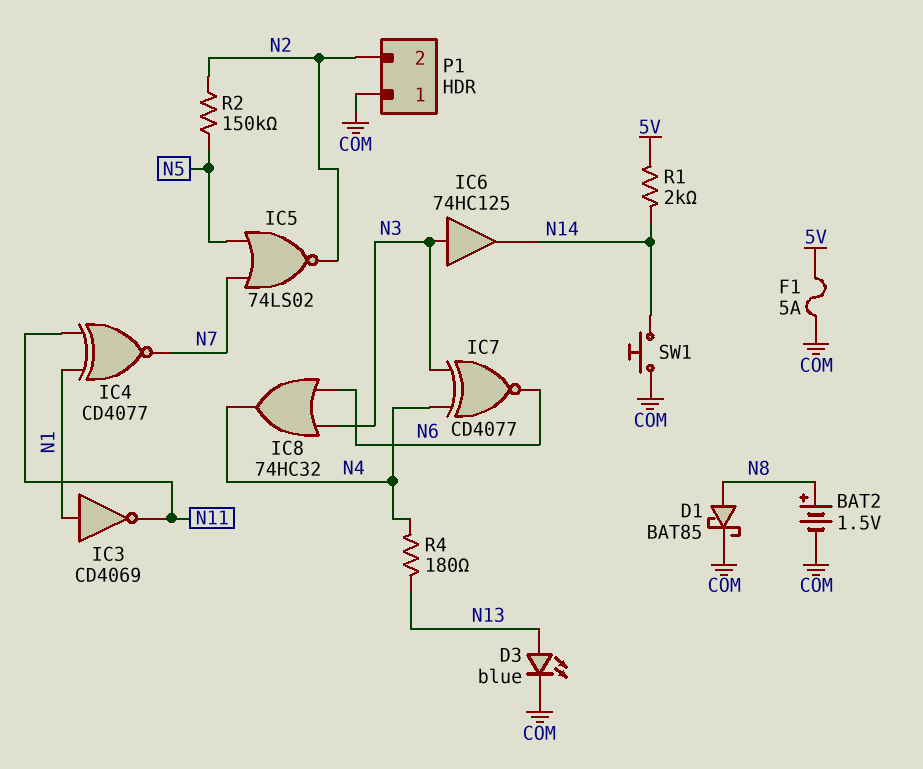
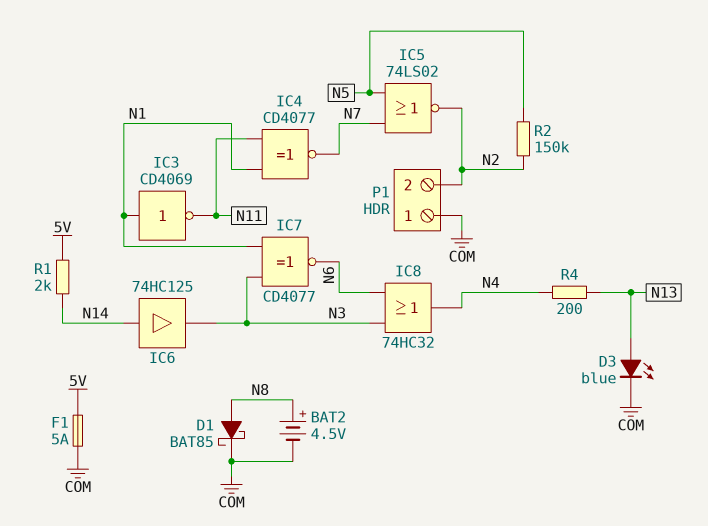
BAT2: 1.5V (plus N8, minus COM) -> 4.5V (plus N8, minus COM)
IC6: buffer 74HC125 (in N3, out N14) -> buffer 74HC125 (in N14, out N3)
IC7: XNOR CD4077 (in N3, in N4, out N6) -> XNOR CD4077 (in N1, in N3, out N6)
R4: 180 (N4, N13) -> 200 (N4, N13)
SW1: button (COM, N14) -> none

